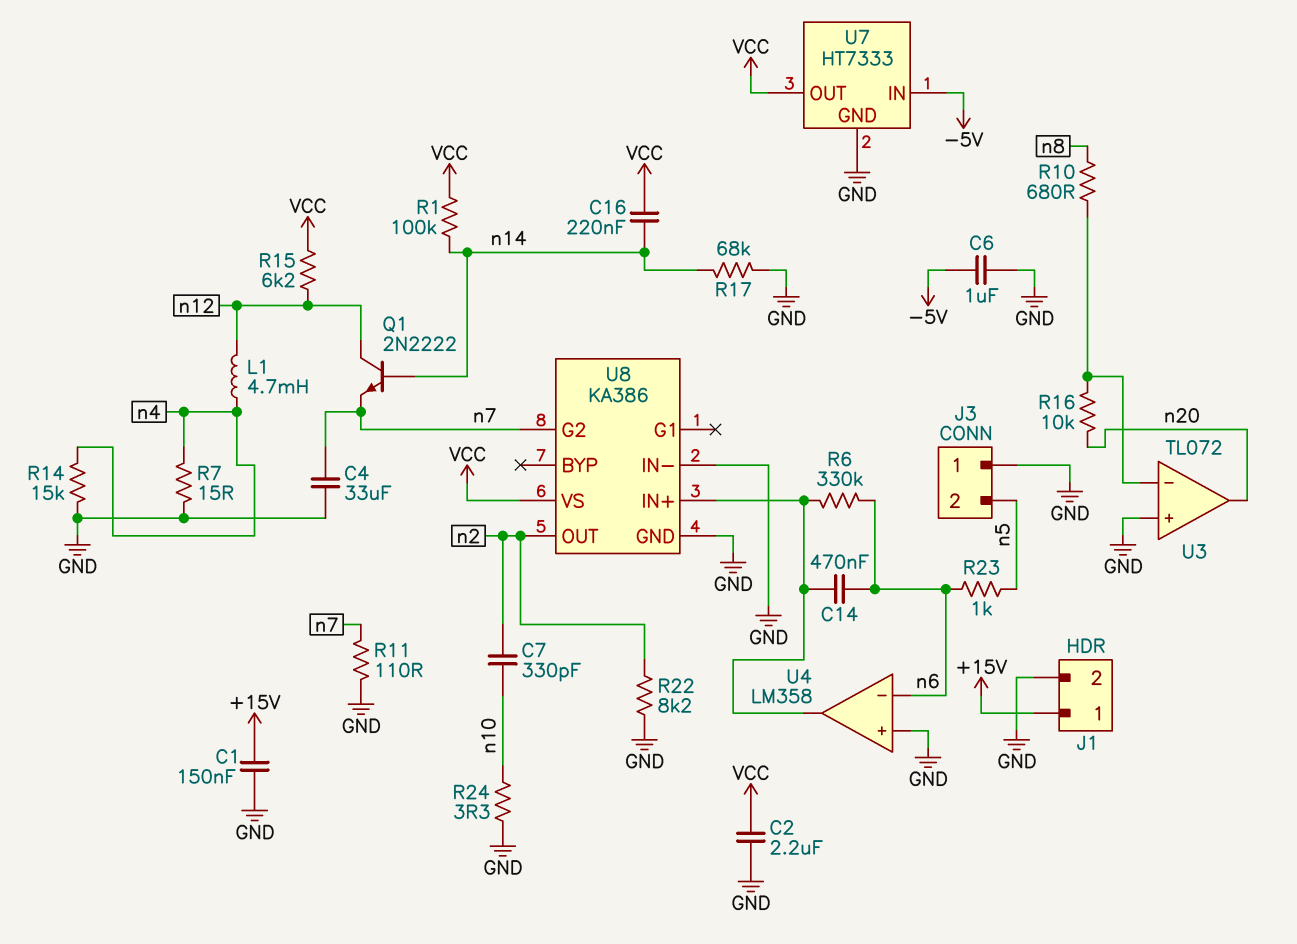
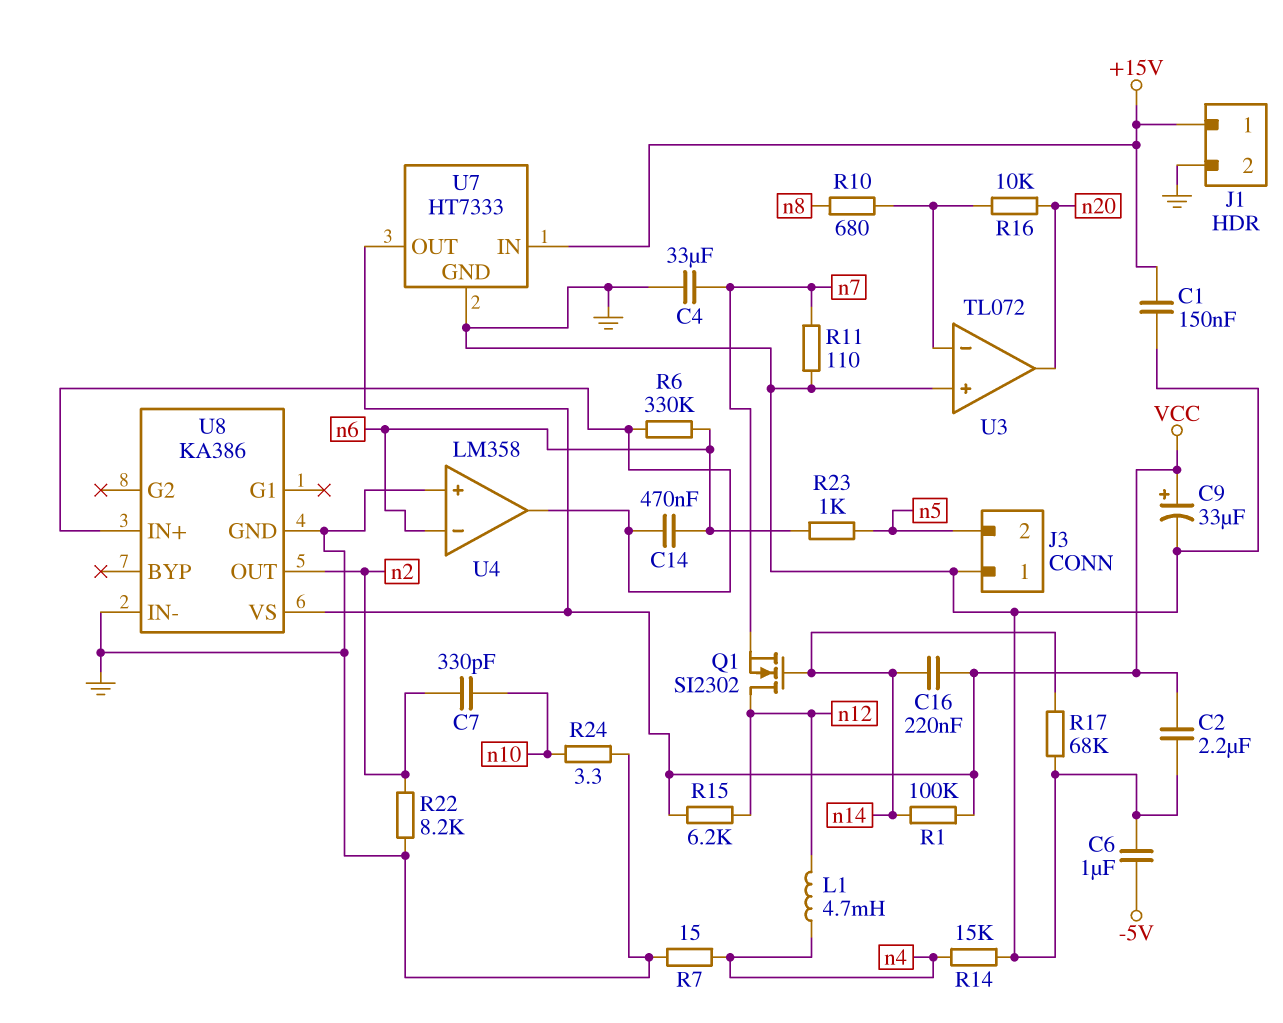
C9: none -> 33uF (plus VCC, minus GND)
Q1: NPN 2N2222 (B n14, C n12, E n7) -> NMOS SI2302 (G n14, D n12, S n7)
U7 pin IN: -5V -> +15V
U8 pin G2: n7 -> none

